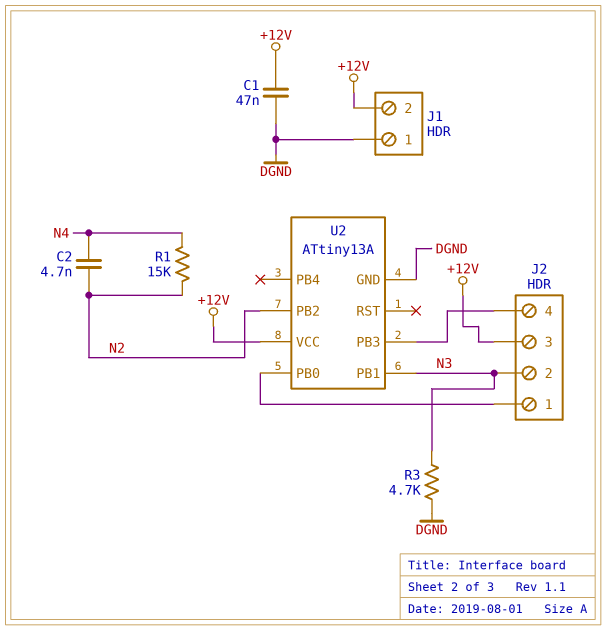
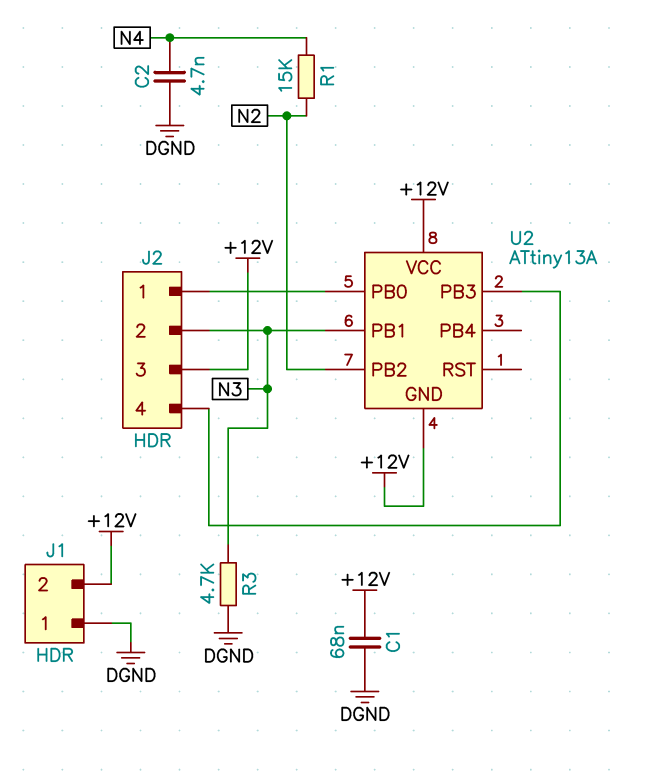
C1: 47nF (+12V, DGND) -> 68nF (+12V, DGND)
C2: 4.7nF (N2, N4) -> 4.7nF (DGND, N4)
U2 pin GND: DGND -> +12V

